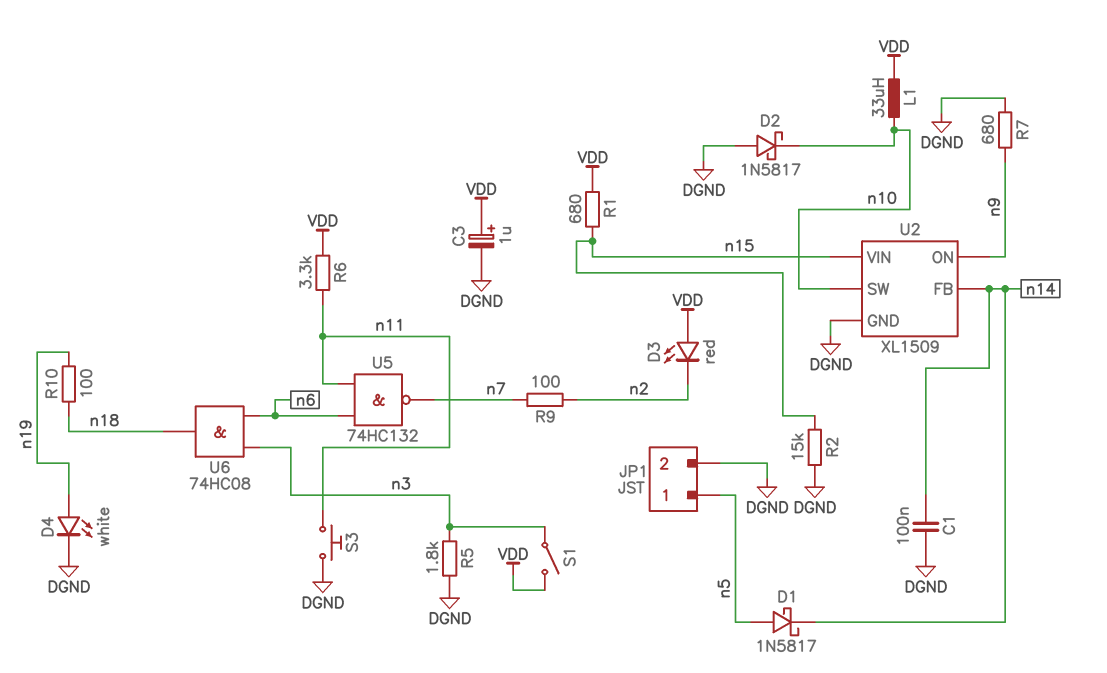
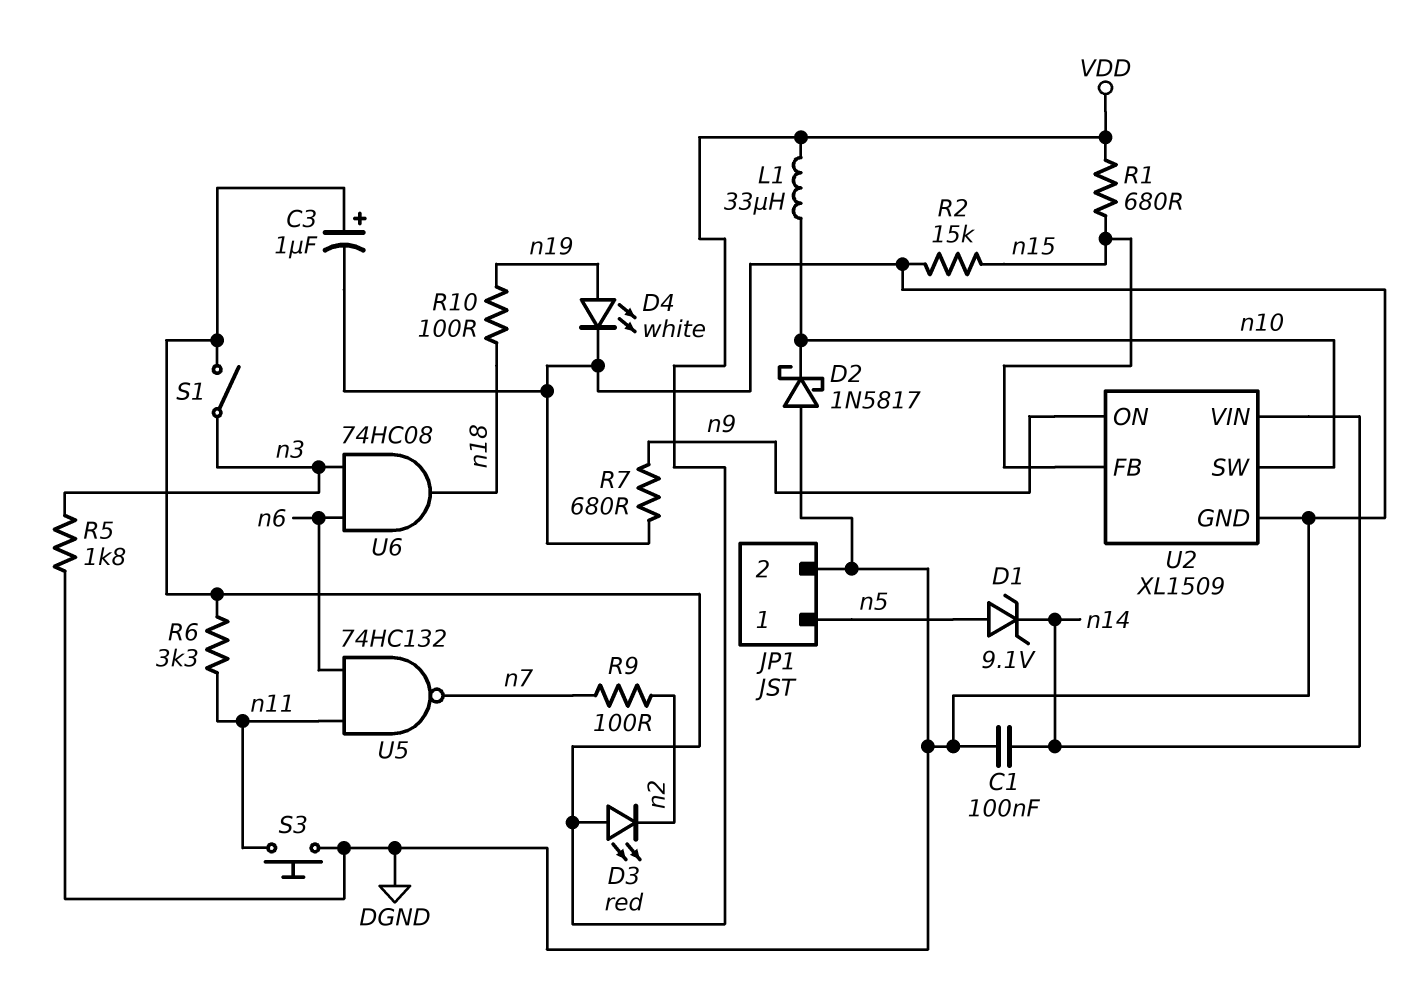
D1: schottky 1N5817 (A n5, K n14) -> zener 9.1V (A n5, K n14)
U2 pin FB: n14 -> n15
U2 pin VIN: n15 -> n14

